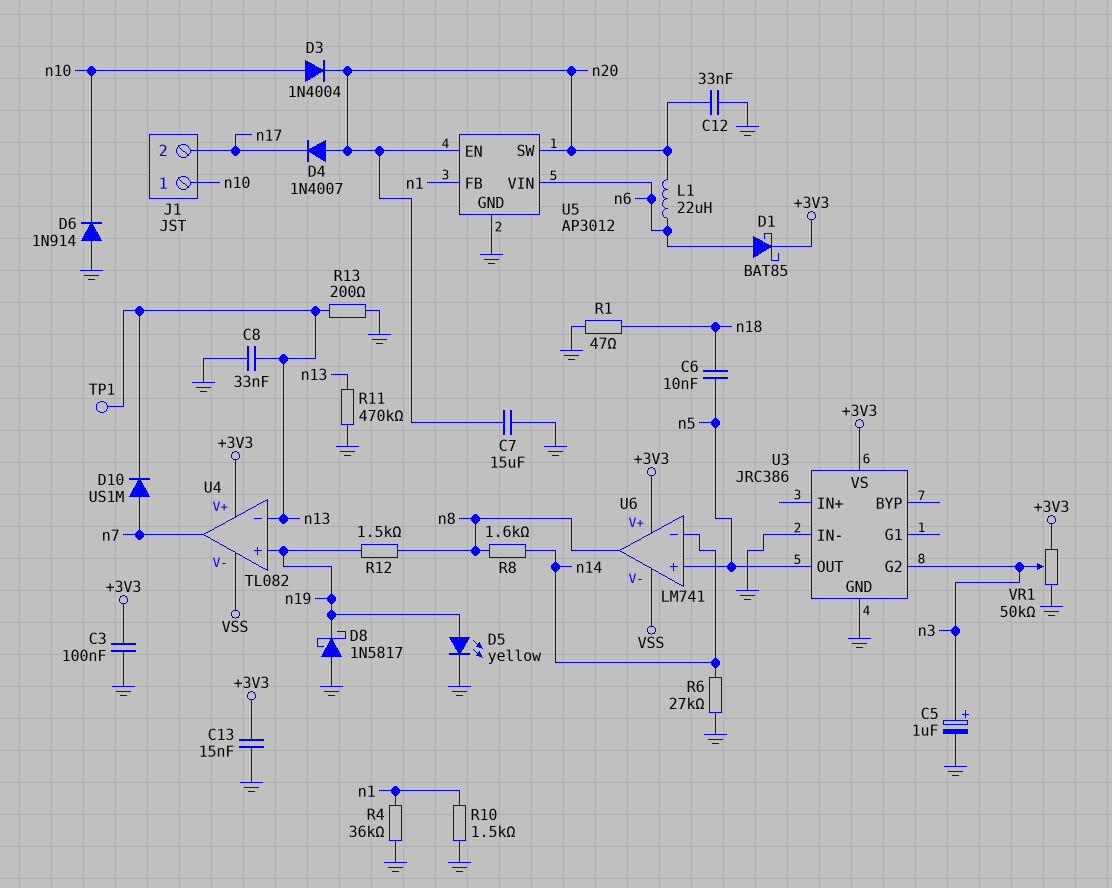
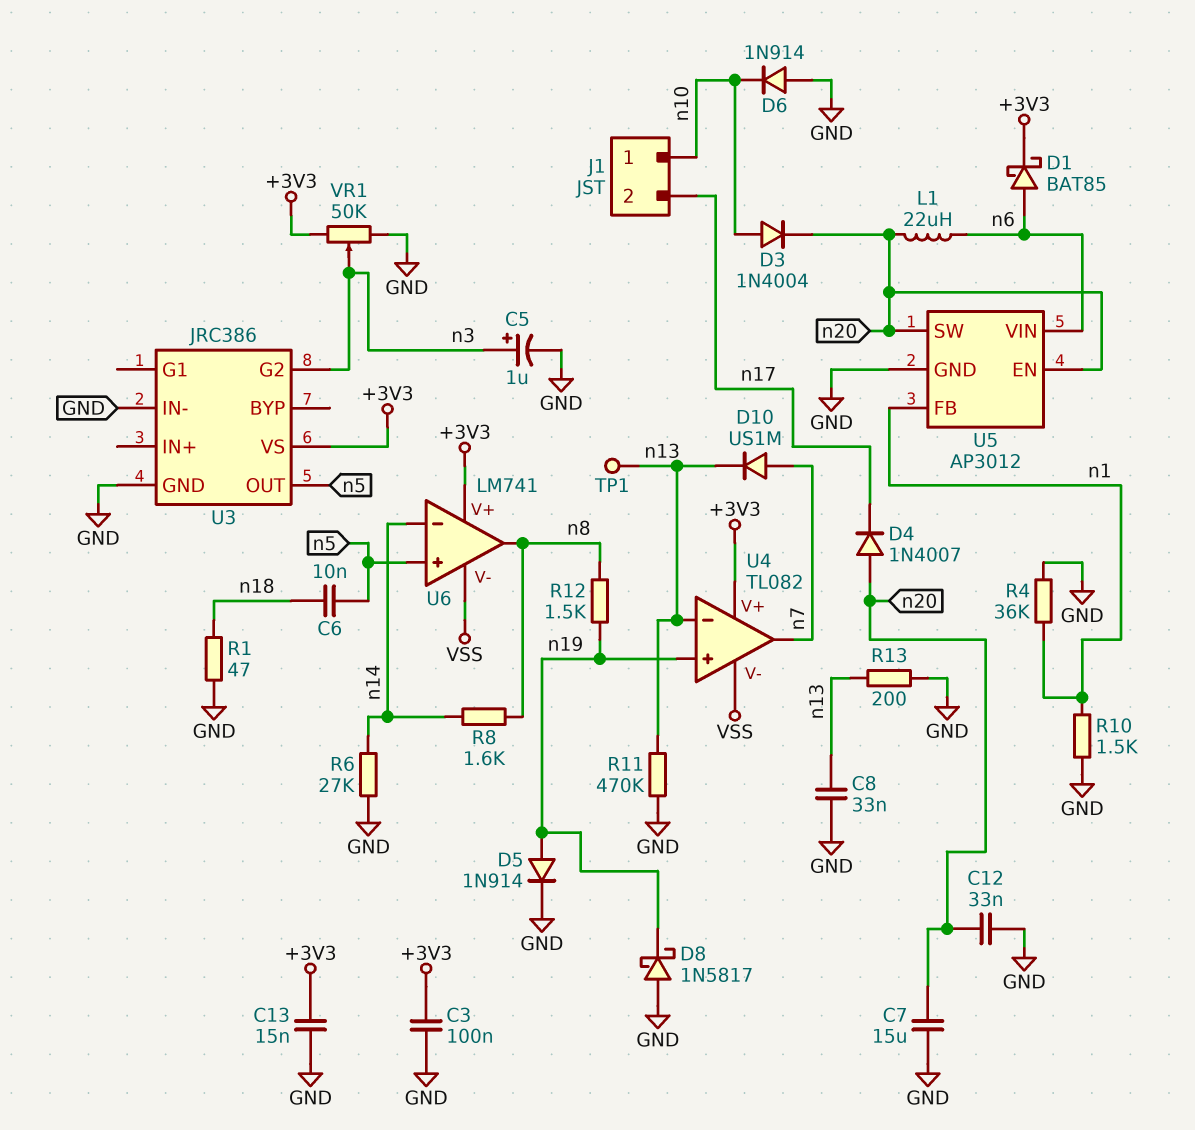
D5: LED yellow (A n19, K GND) -> diode 1N914 (A n19, K GND)

